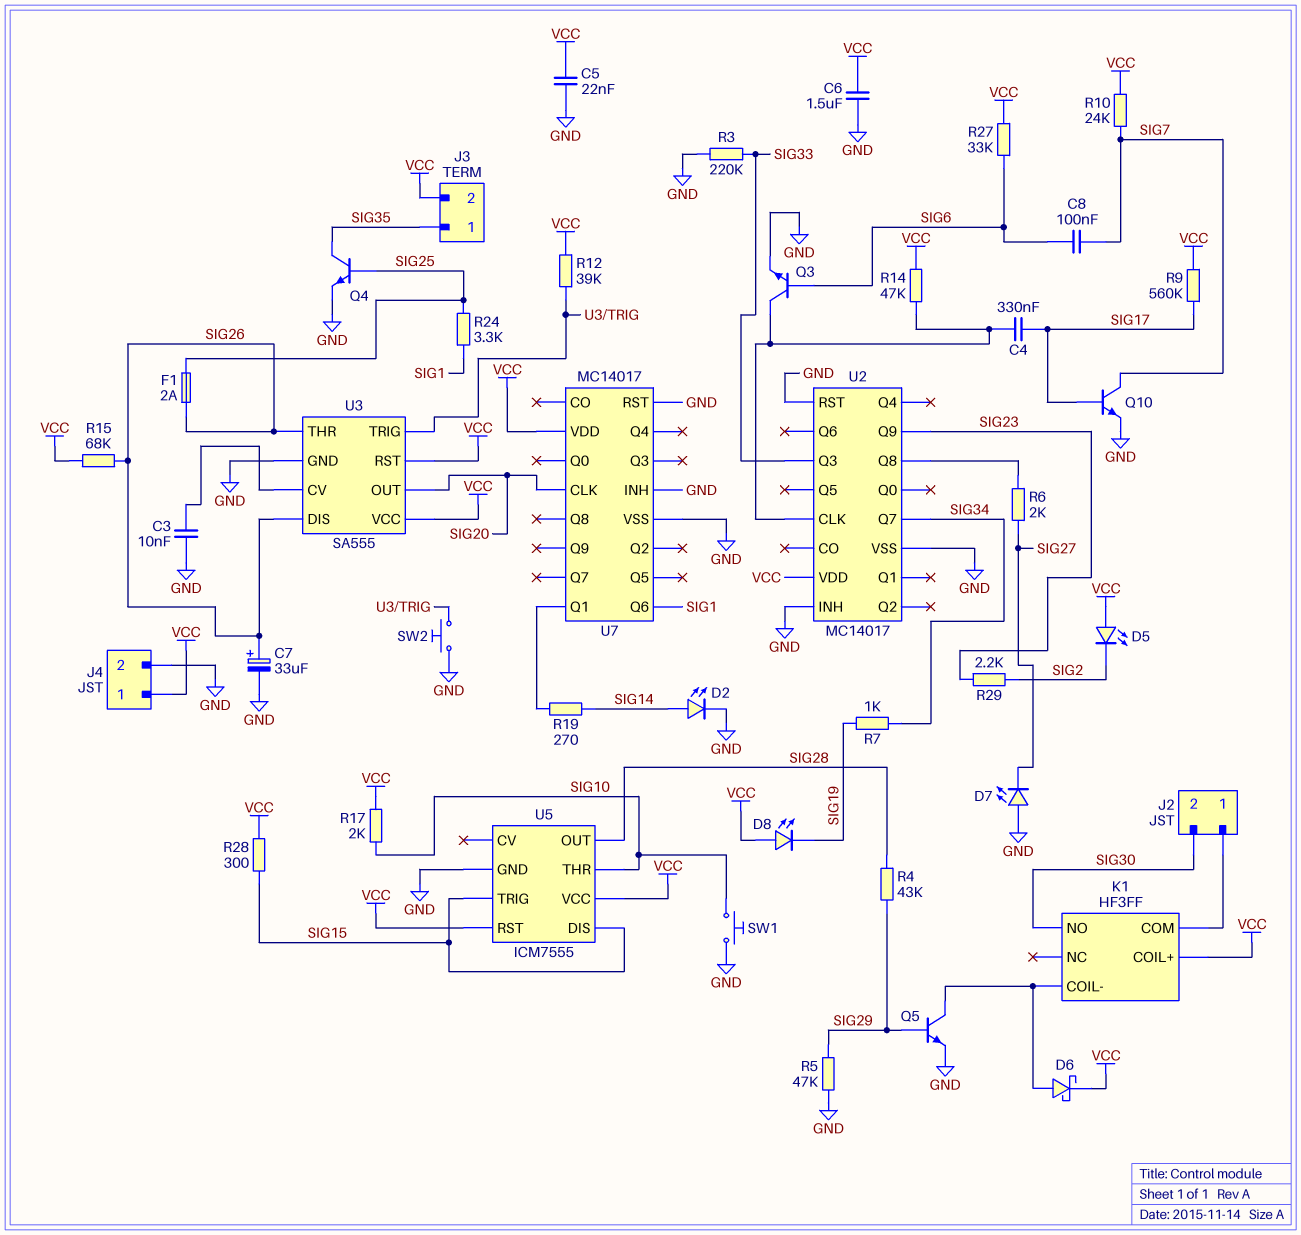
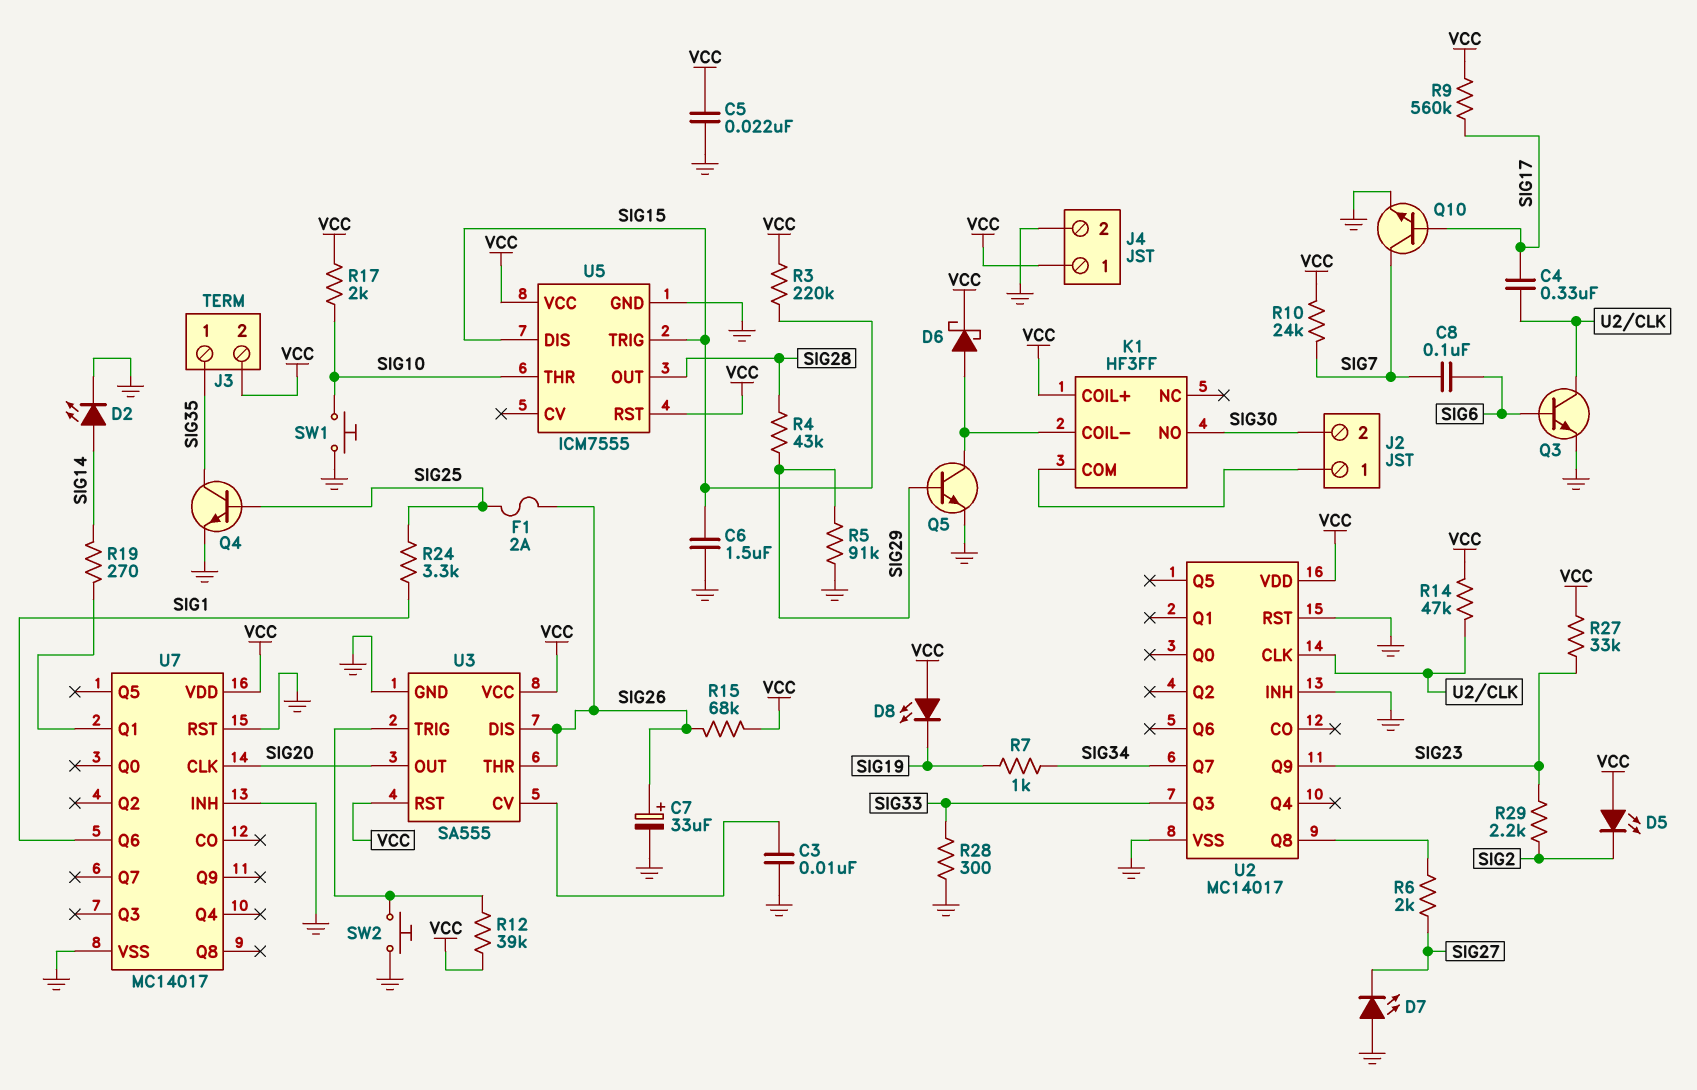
C6: 1.5uF (GND, VCC) -> 1.5uF (GND, SIG15)
R3: 220k (GND, SIG33) -> 220k (SIG15, VCC)
R5: 47k (GND, SIG29) -> 91k (GND, SIG29)
R27: 33k (SIG6, VCC) -> 33k (SIG23, VCC)
R28: 300 (SIG15, VCC) -> 300 (GND, SIG33)

